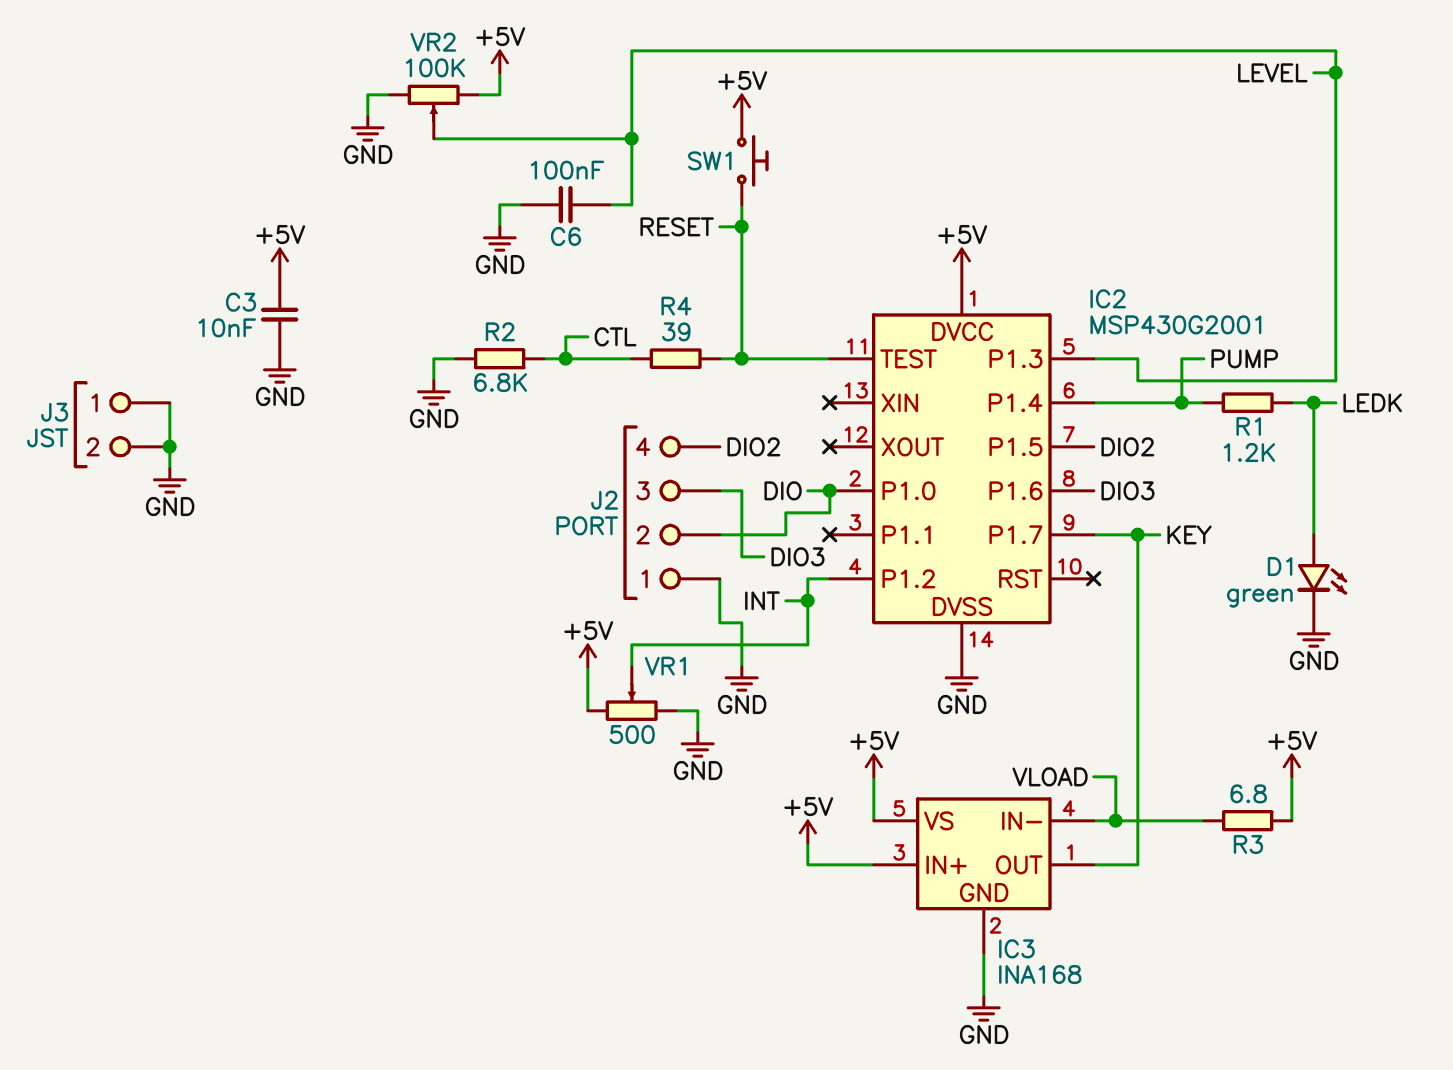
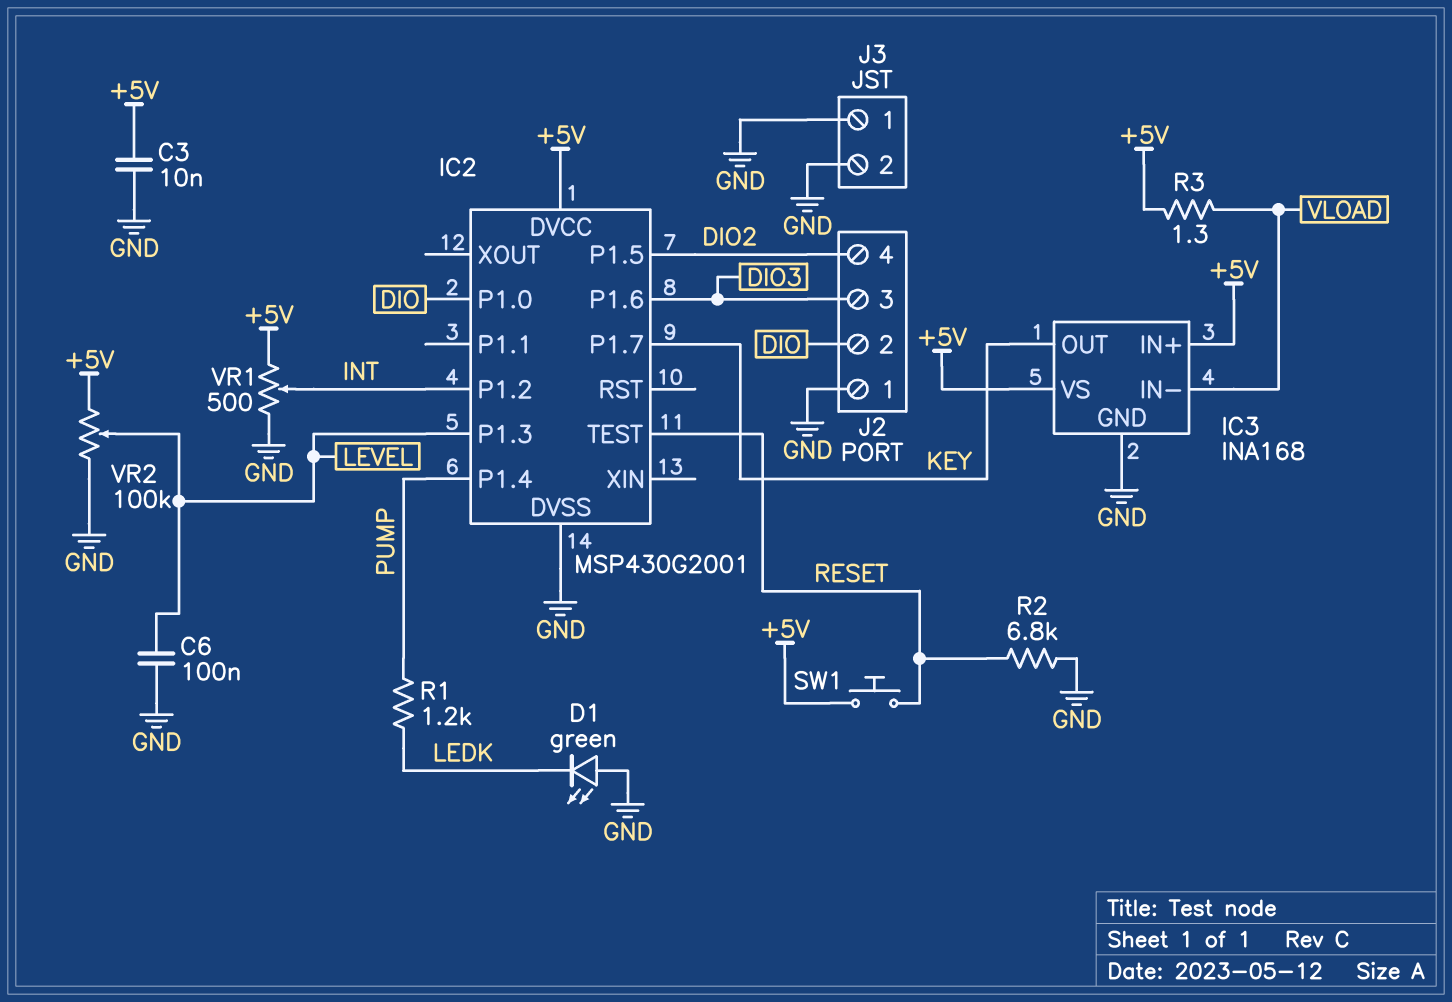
D1: LED green (A LEDK, K GND) -> LED green (A GND, K LEDK)
R2: 6.8k (CTL, GND) -> 6.8k (GND, RESET)
R3: 6.8 (+5V, VLOAD) -> 1.3 (+5V, VLOAD)
R4: 39 (CTL, RESET) -> none

